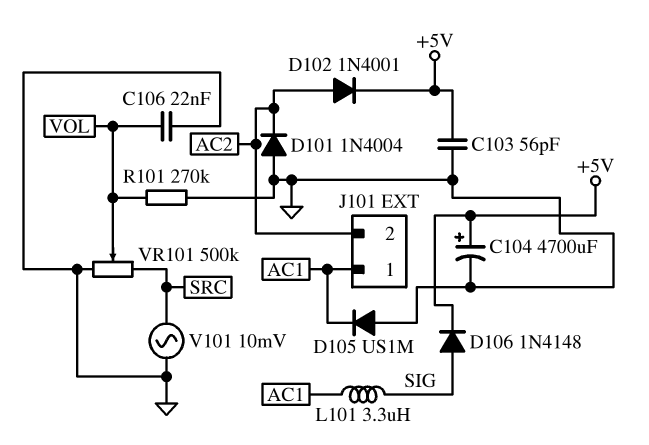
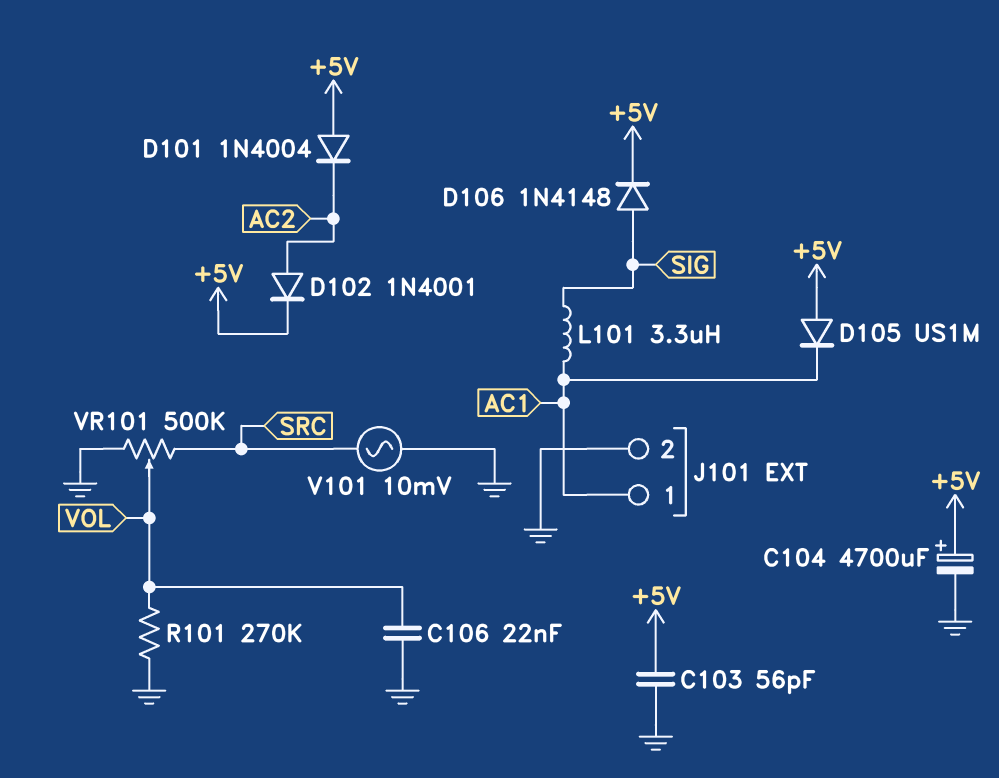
D101: diode 1N4004 (A GND, K AC2) -> diode 1N4004 (A +5V, K AC2)
D105: diode US1M (A GND, K AC1) -> diode US1M (A +5V, K AC1)
J101 pin 2: AC2 -> GND

